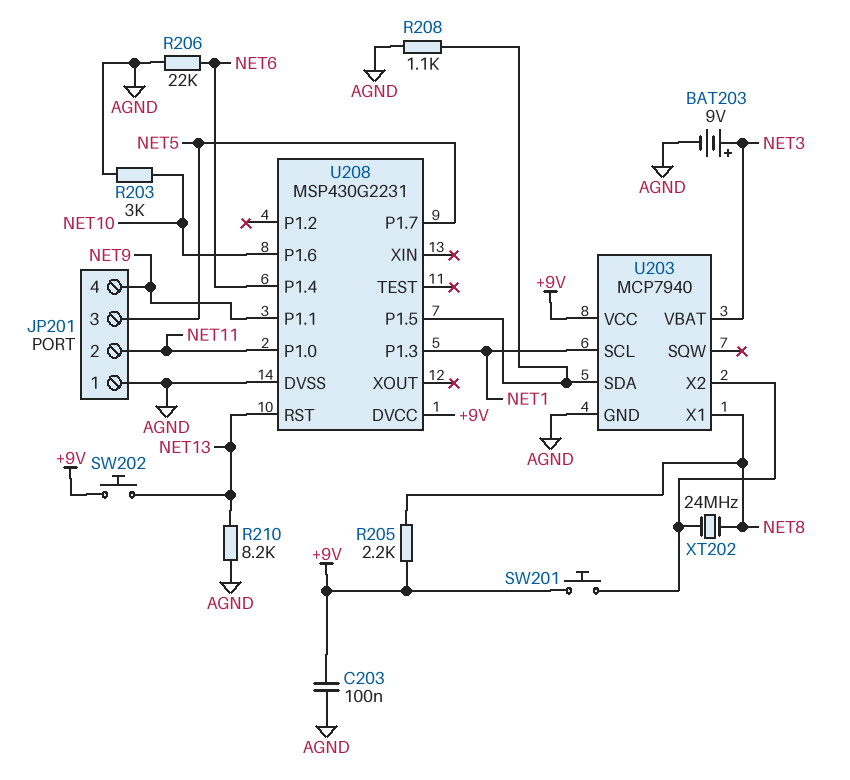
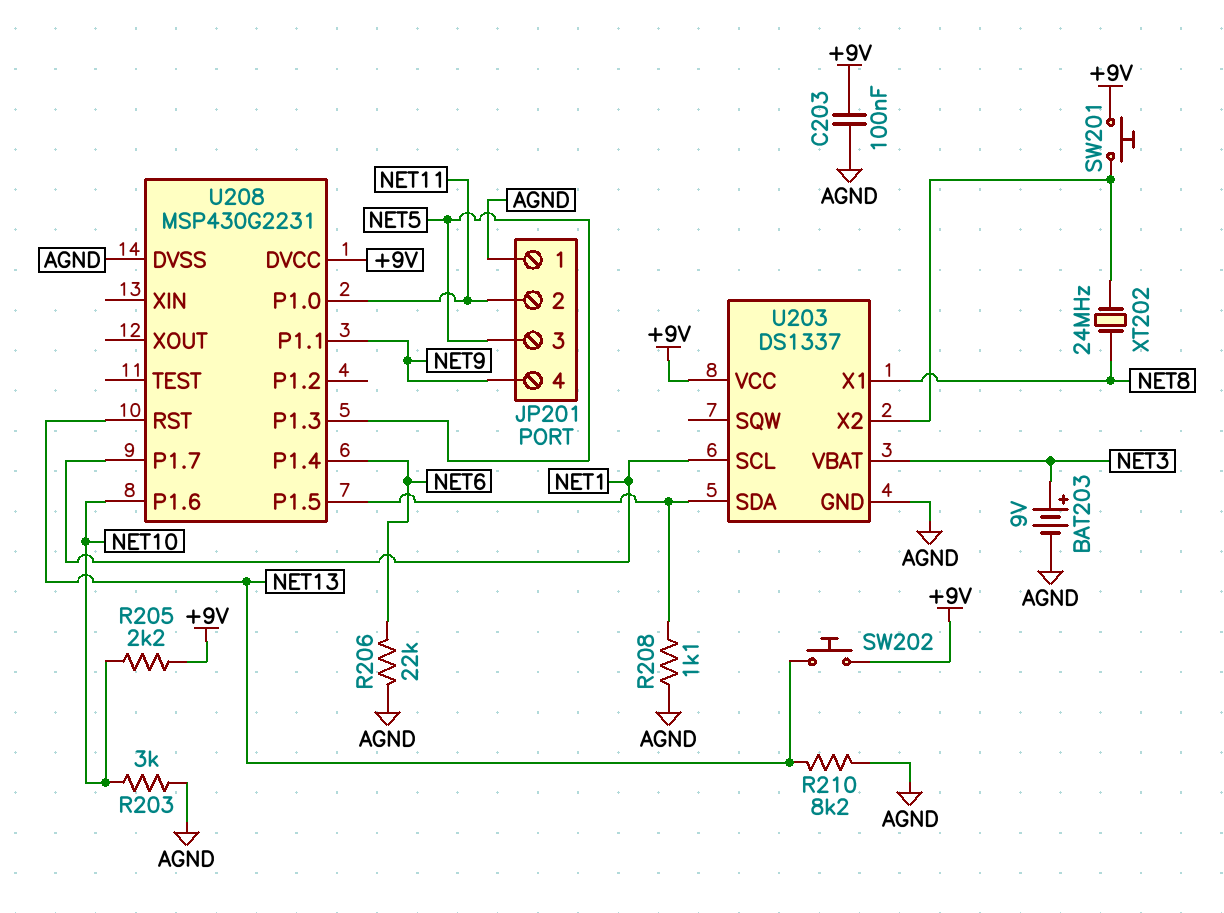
R205: 2.2k (+9V, NET8) -> 2.2k (+9V, NET10)
U203: MCP7940 -> DS1337
U208 pin P1.3: NET1 -> NET5
U208 pin P1.7: NET5 -> NET1

